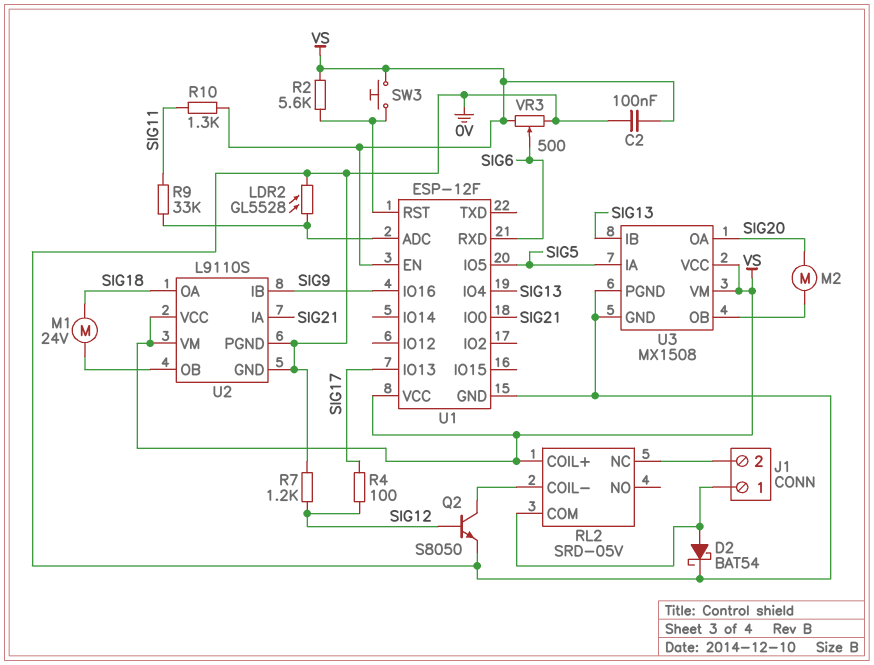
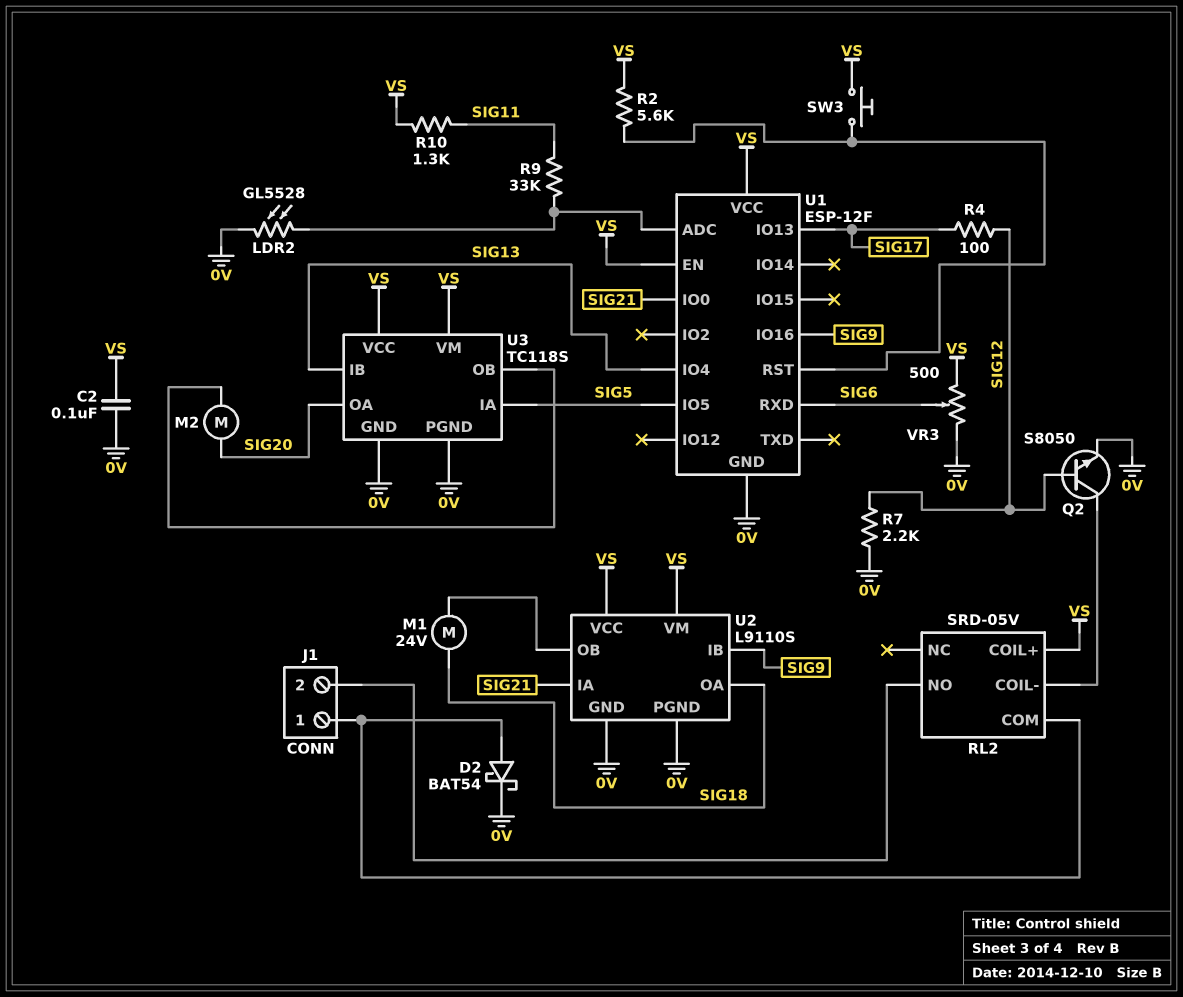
R7: 1.2k (0V, SIG12) -> 2.2k (0V, SIG12)
RL2 pin NC: J1/2 -> none
RL2 pin NO: none -> J1/2
U3: MX1508 -> TC118S

